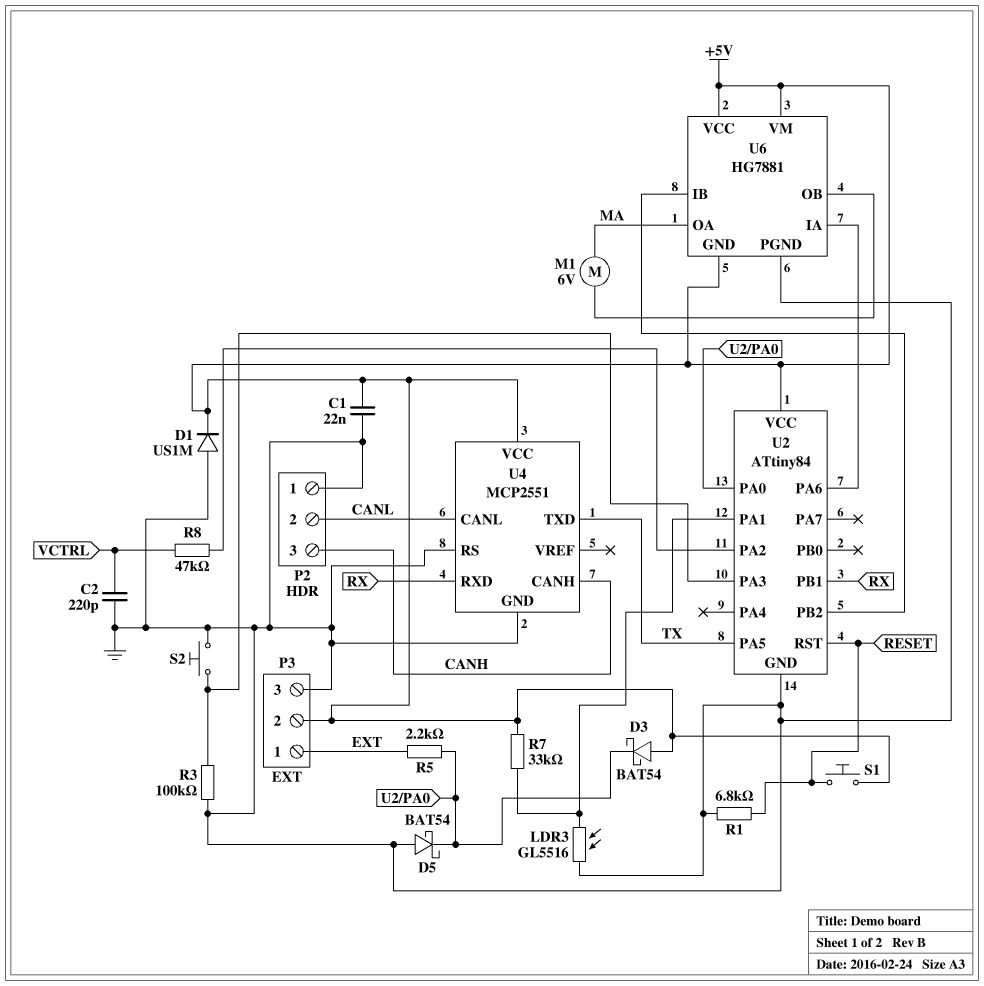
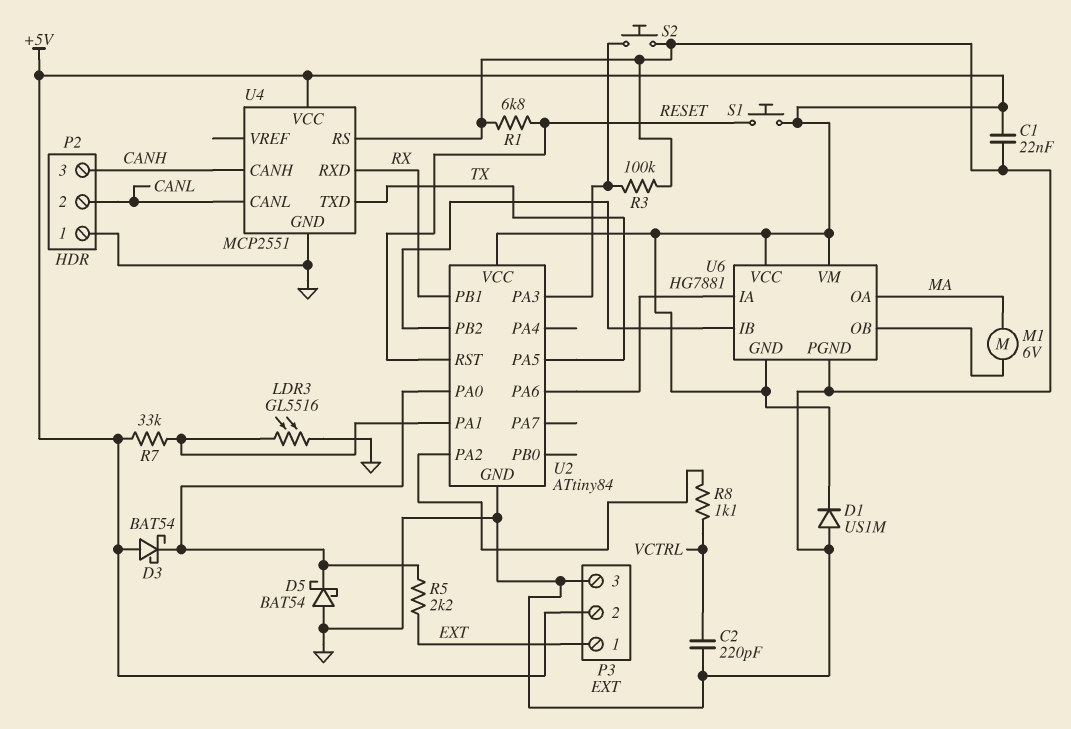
R8: 47k (U2/PA2, VCTRL) -> 1.1k (U2/PA2, VCTRL)

